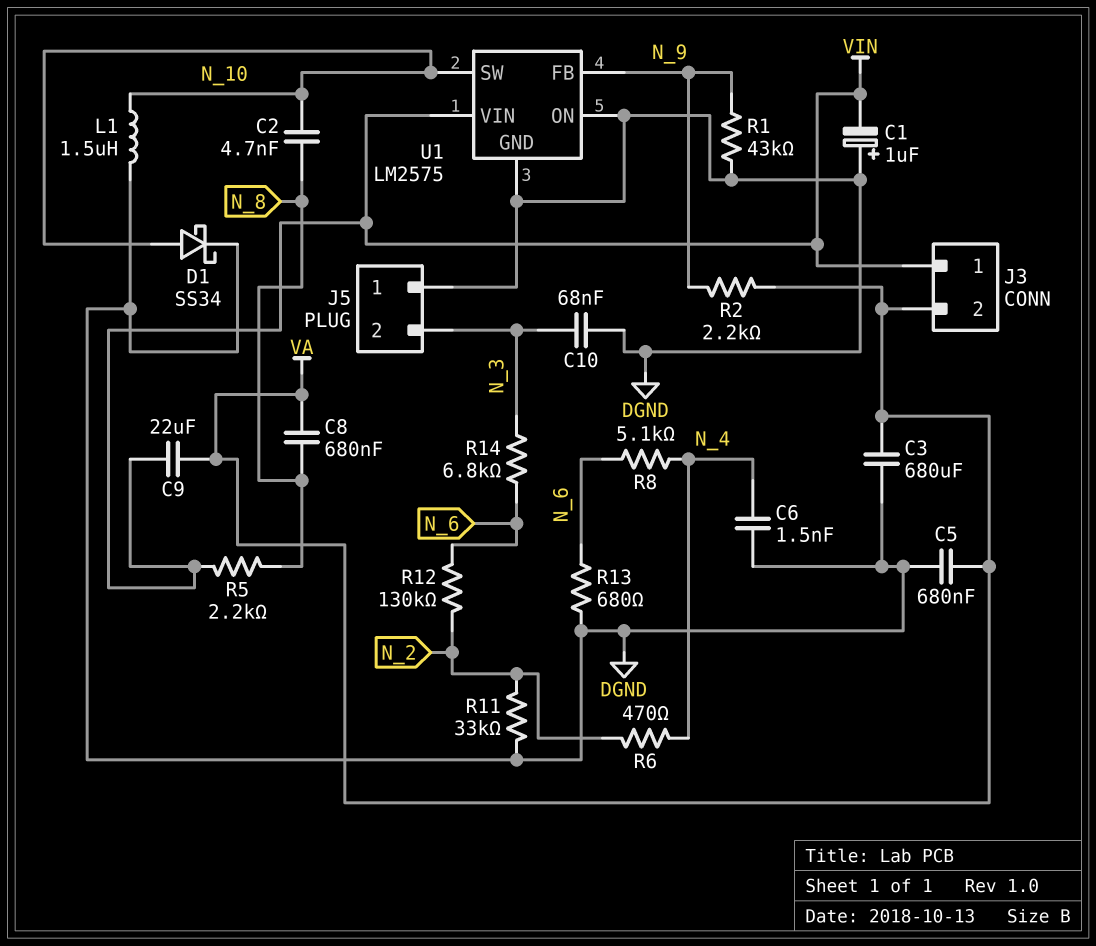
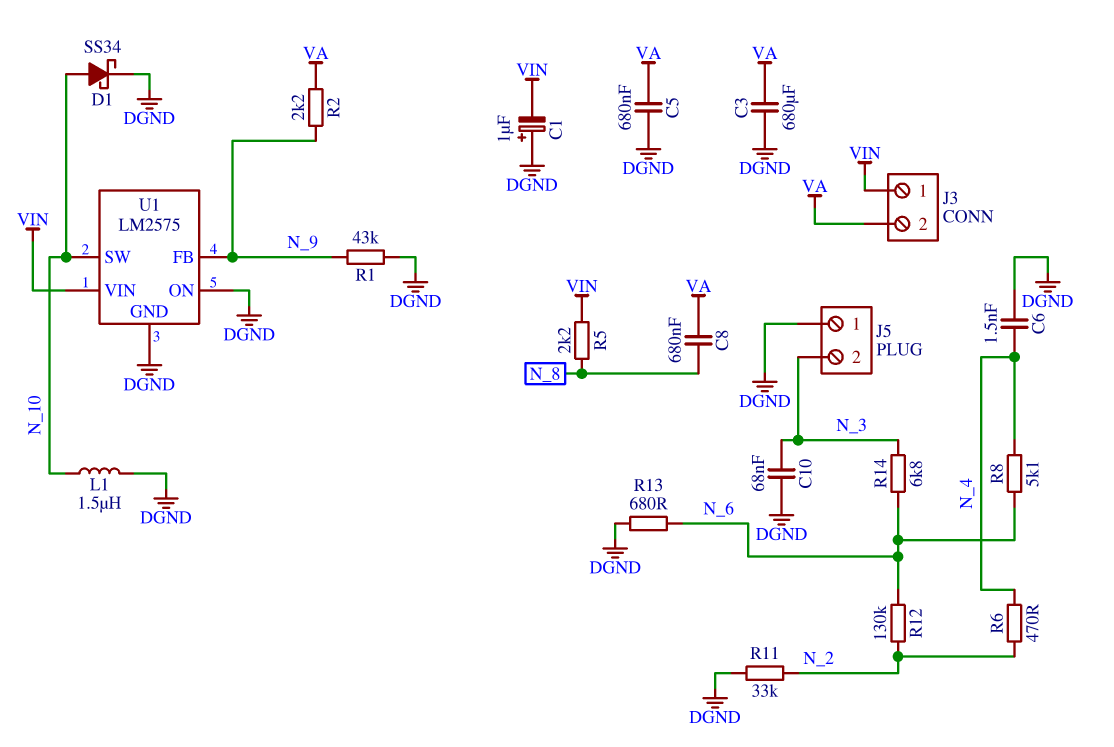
C2: 4.7nF (N_8, N_10) -> none
C9: 22uF (VA, VIN) -> none

